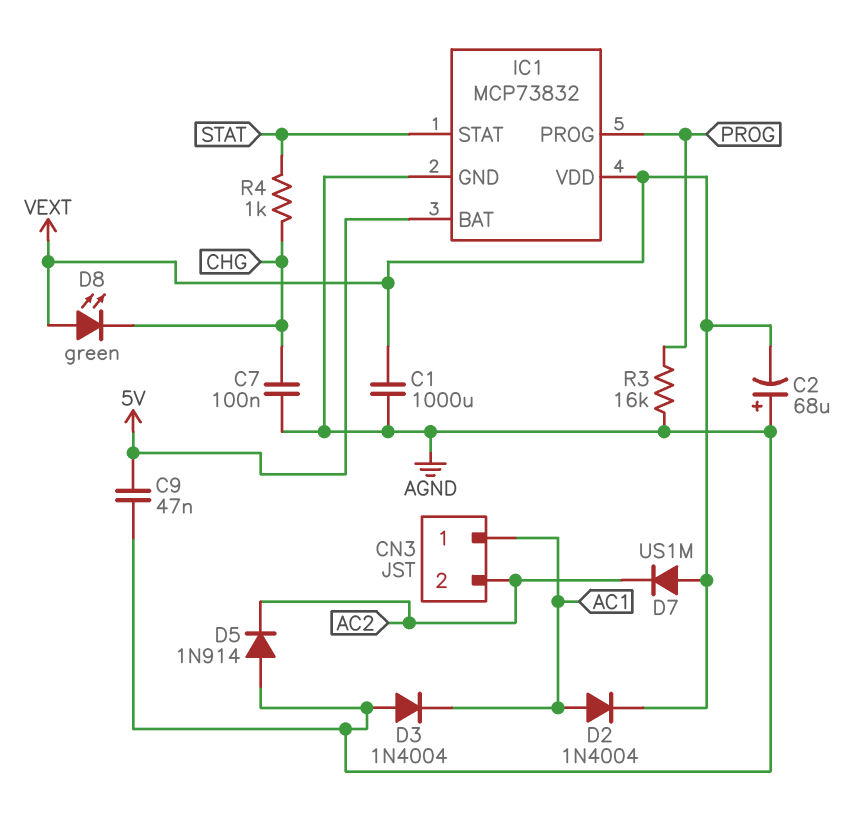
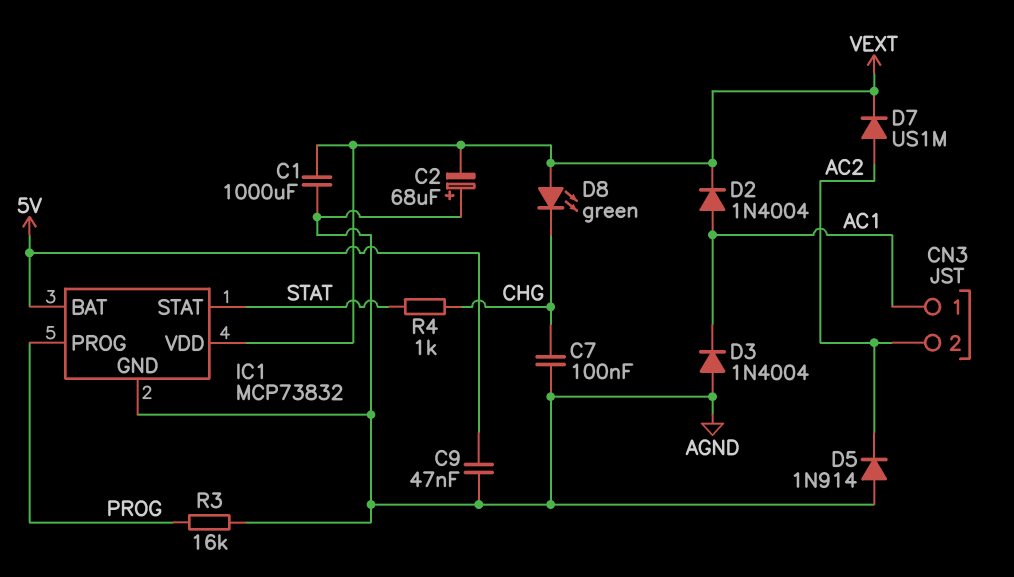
D7: diode US1M (A VEXT, K AC2) -> diode US1M (A AC2, K VEXT)

